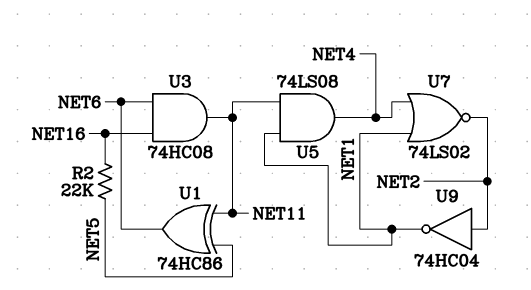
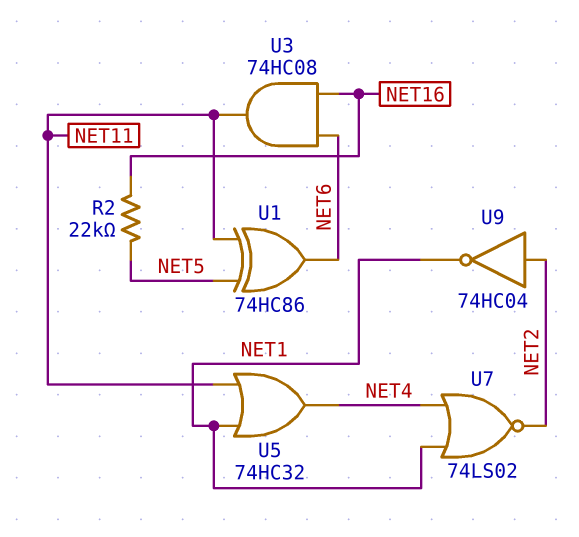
U5: AND 74LS08 (in NET1, in NET11, out NET4) -> OR 74HC32 (in NET1, in NET11, out NET4)

